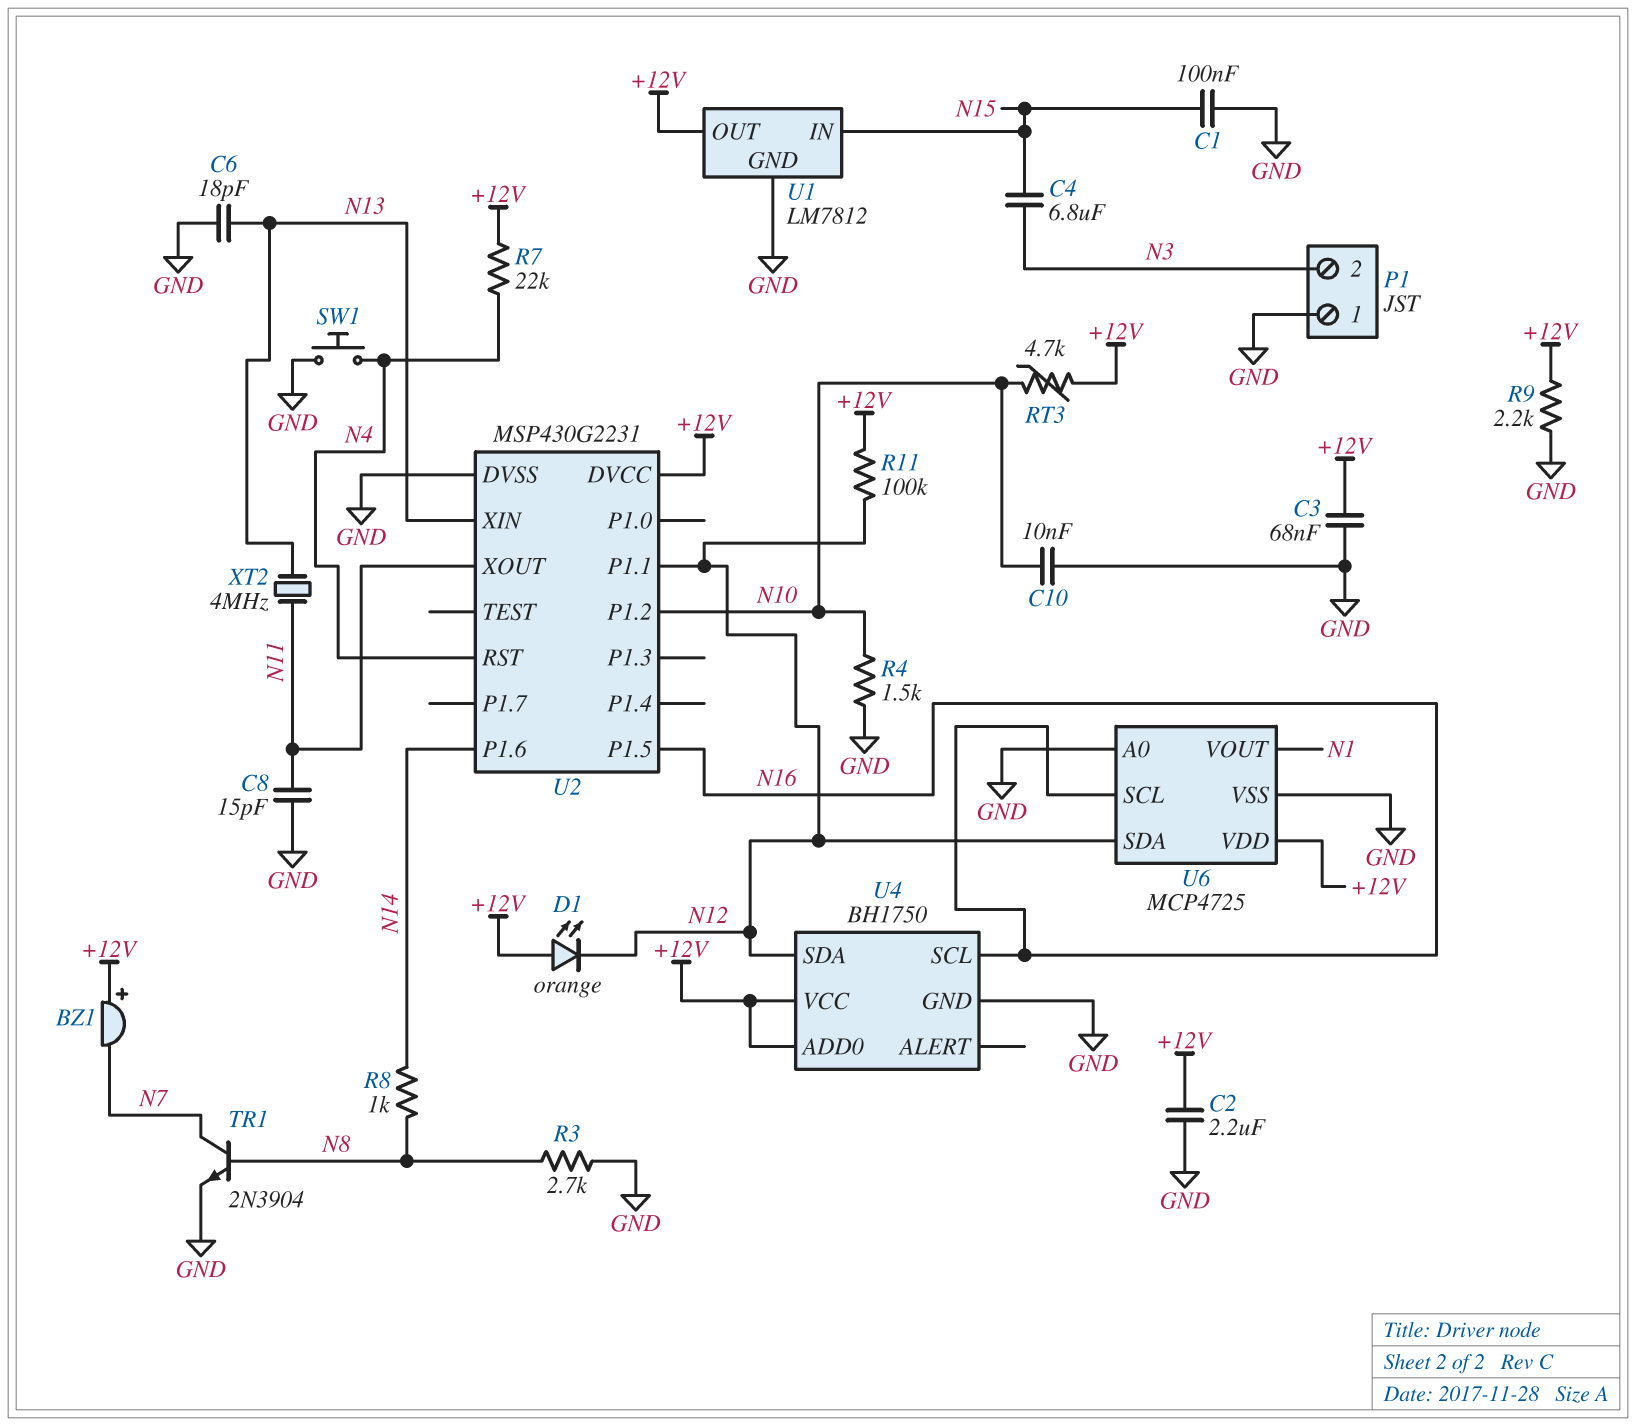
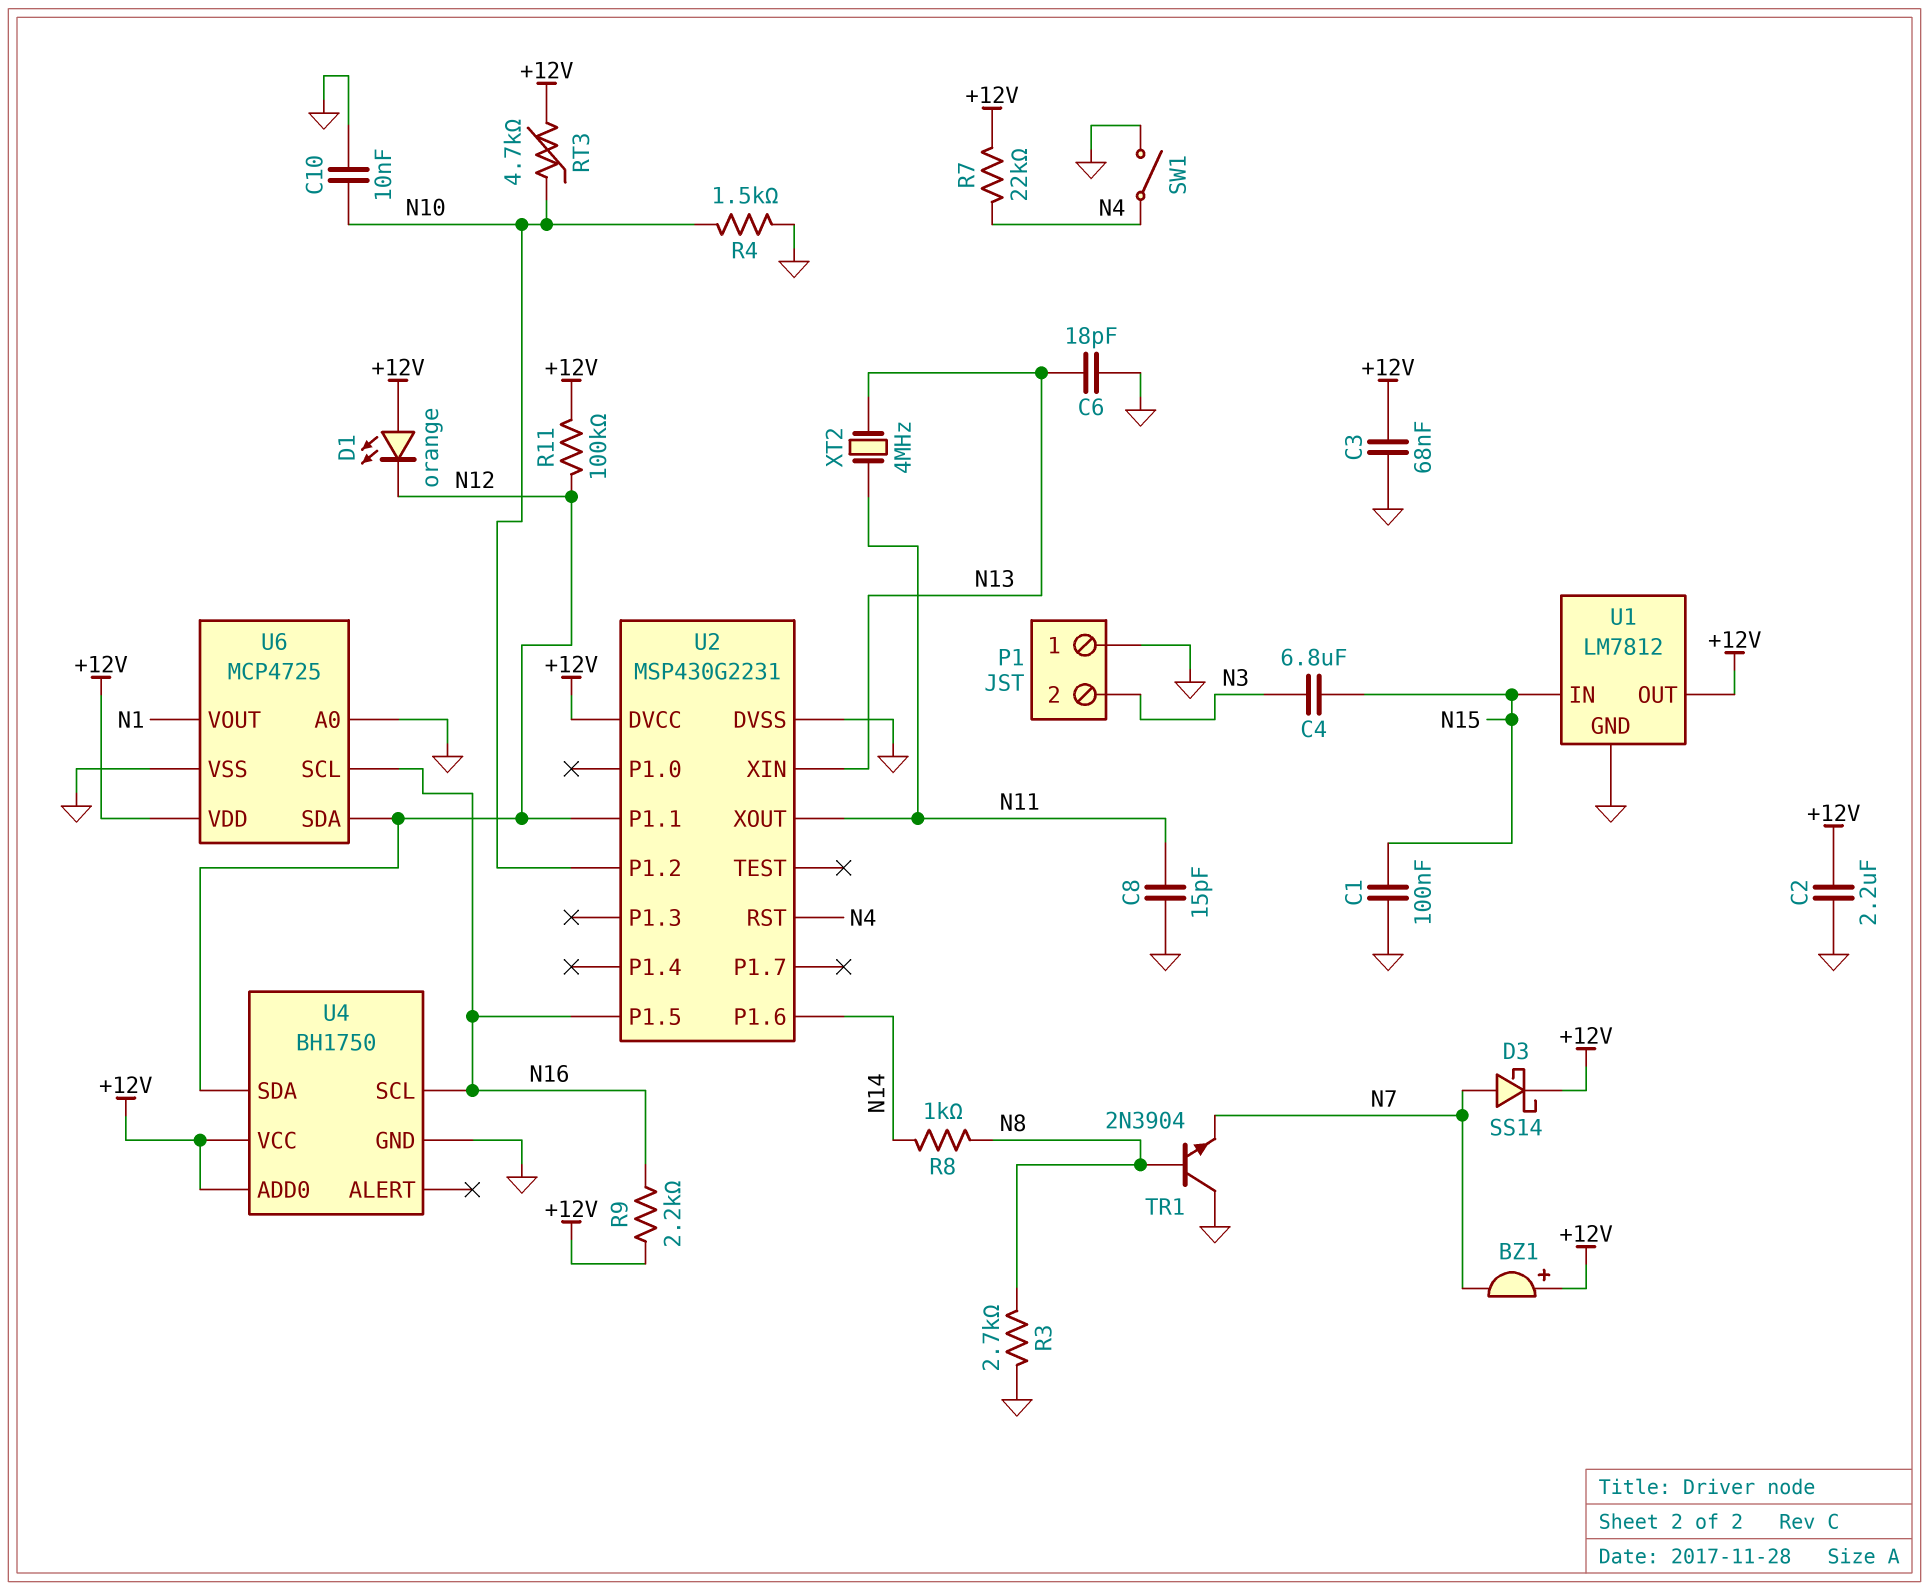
D3: none -> schottky SS14 (A N7, K +12V)
R9: 2.2k (+12V, GND) -> 2.2k (+12V, N16)
SW1: button (GND, N4) -> switch (GND, N4)
TR1: NPN 2N3904 (B N8, C N7, E GND) -> NPN 2N3904 (B N8, C GND, E N7)

